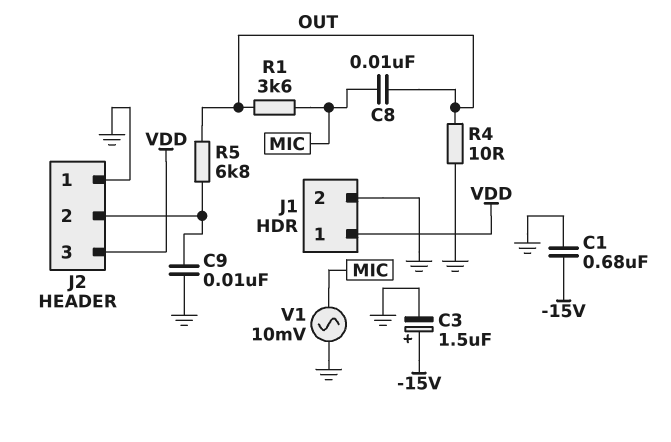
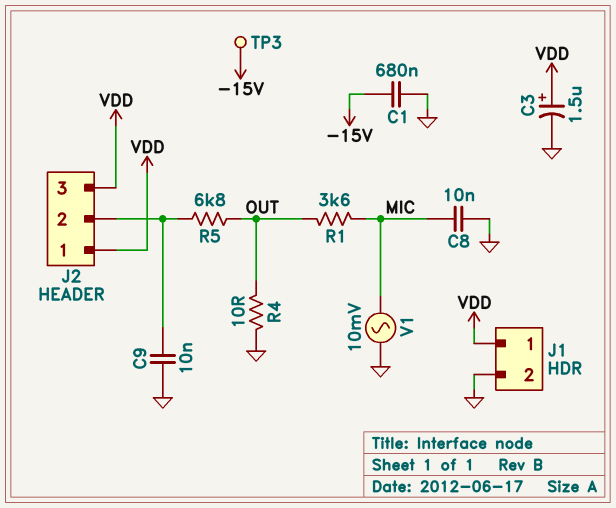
C3: 1.5uF (plus -15V, minus GND) -> 1.5uF (plus VDD, minus GND)
C8: 10nF (MIC, OUT) -> 10nF (GND, MIC)
J2 pin 1: GND -> VDD
TP3: none -> test point (-15V)

